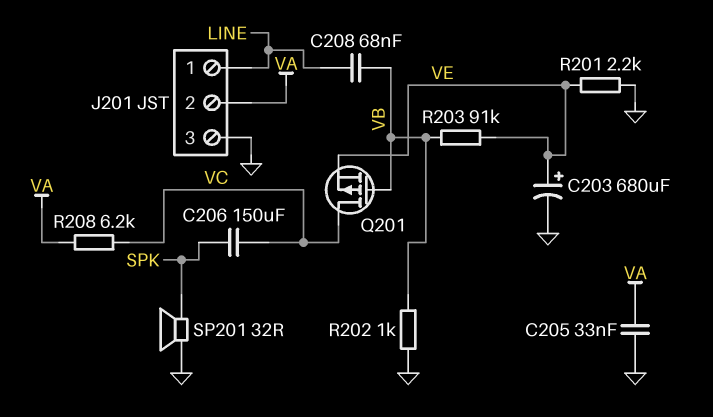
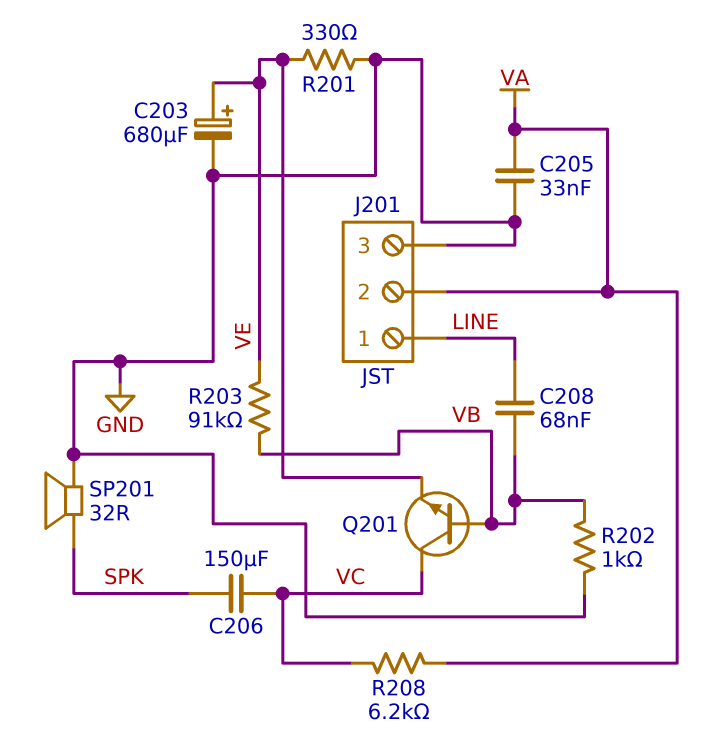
Q201: PMOS (G VB, D VC, S VE) -> NPN (B VB, C VC, E VE)
R201: 2.2k (GND, VE) -> 330 (GND, VE)

